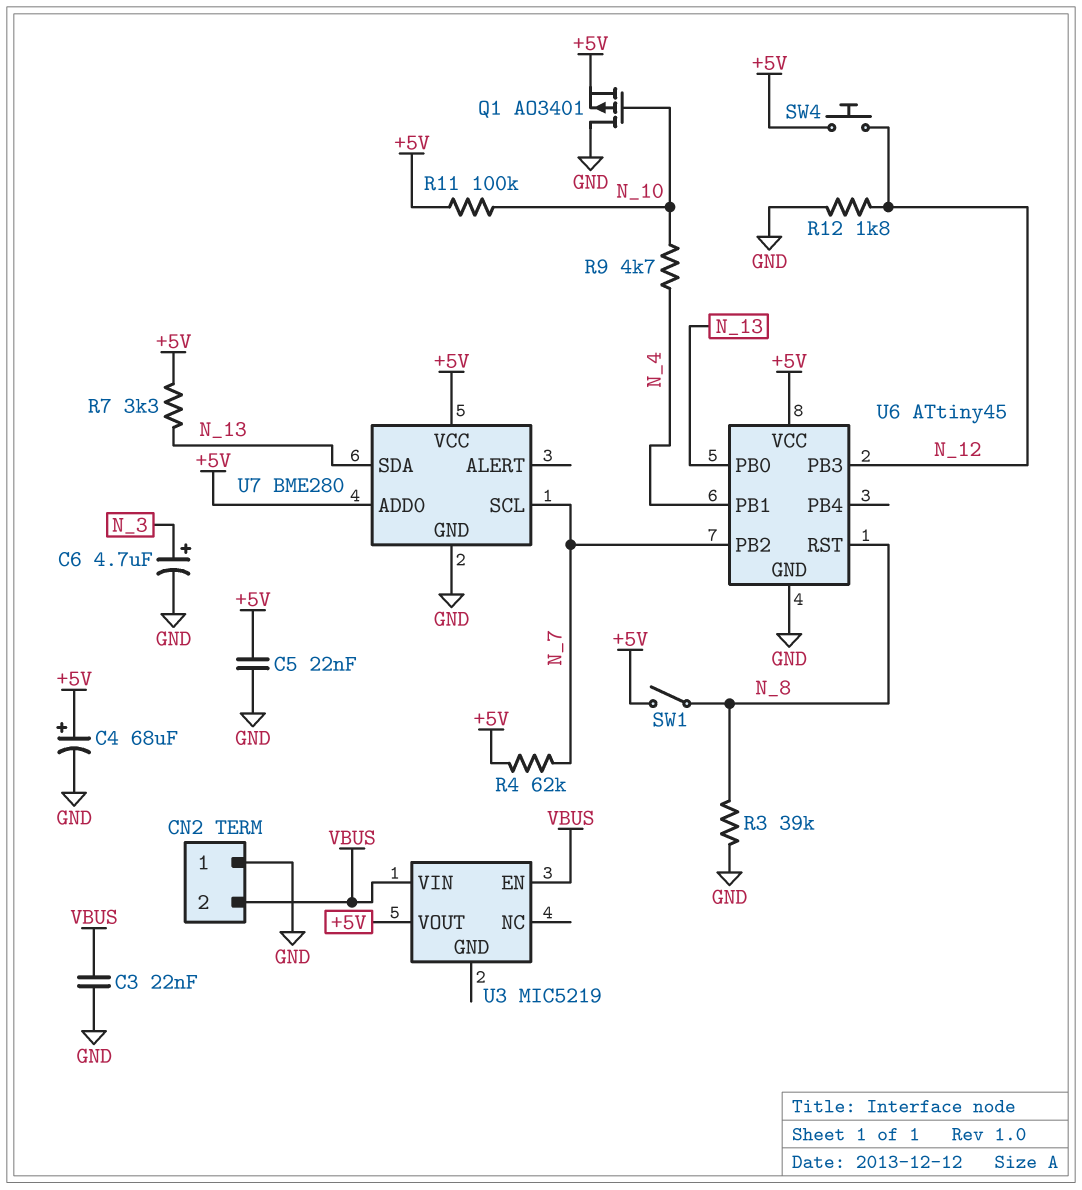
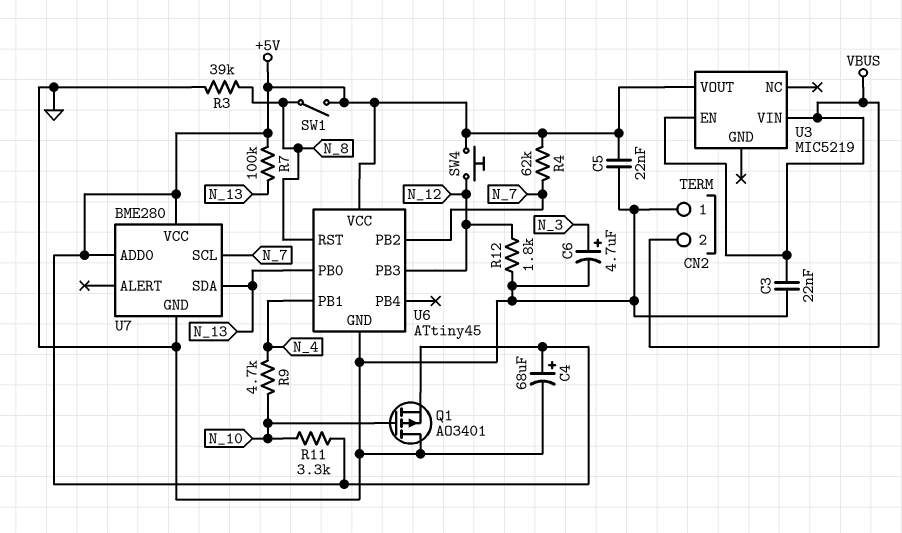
R7: 3.3k (+5V, N_13) -> 100k (+5V, N_13)
R11: 100k (+5V, N_10) -> 3.3k (+5V, N_10)

